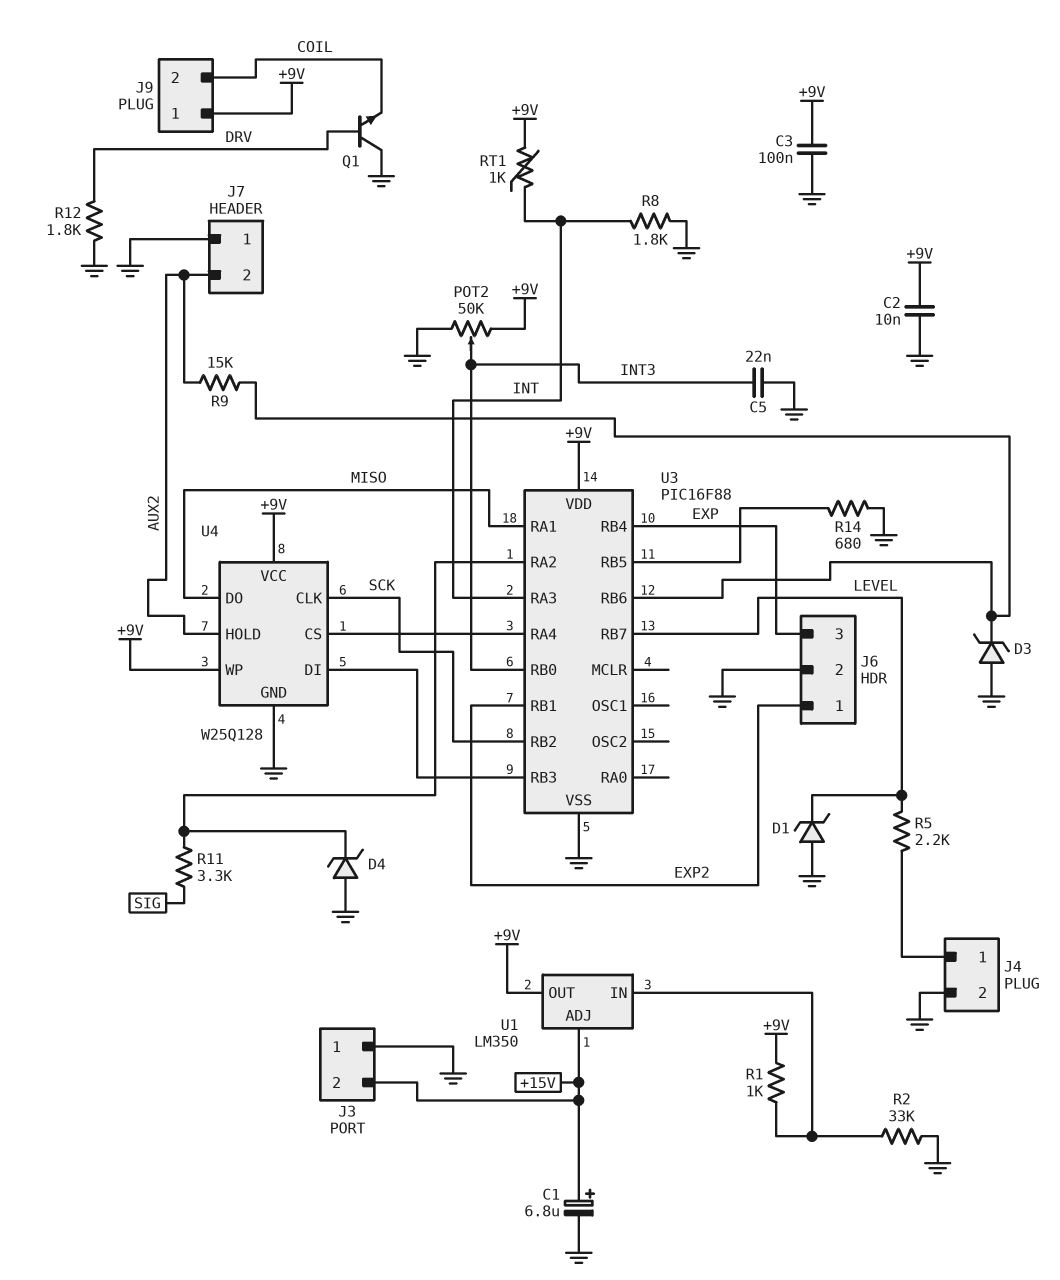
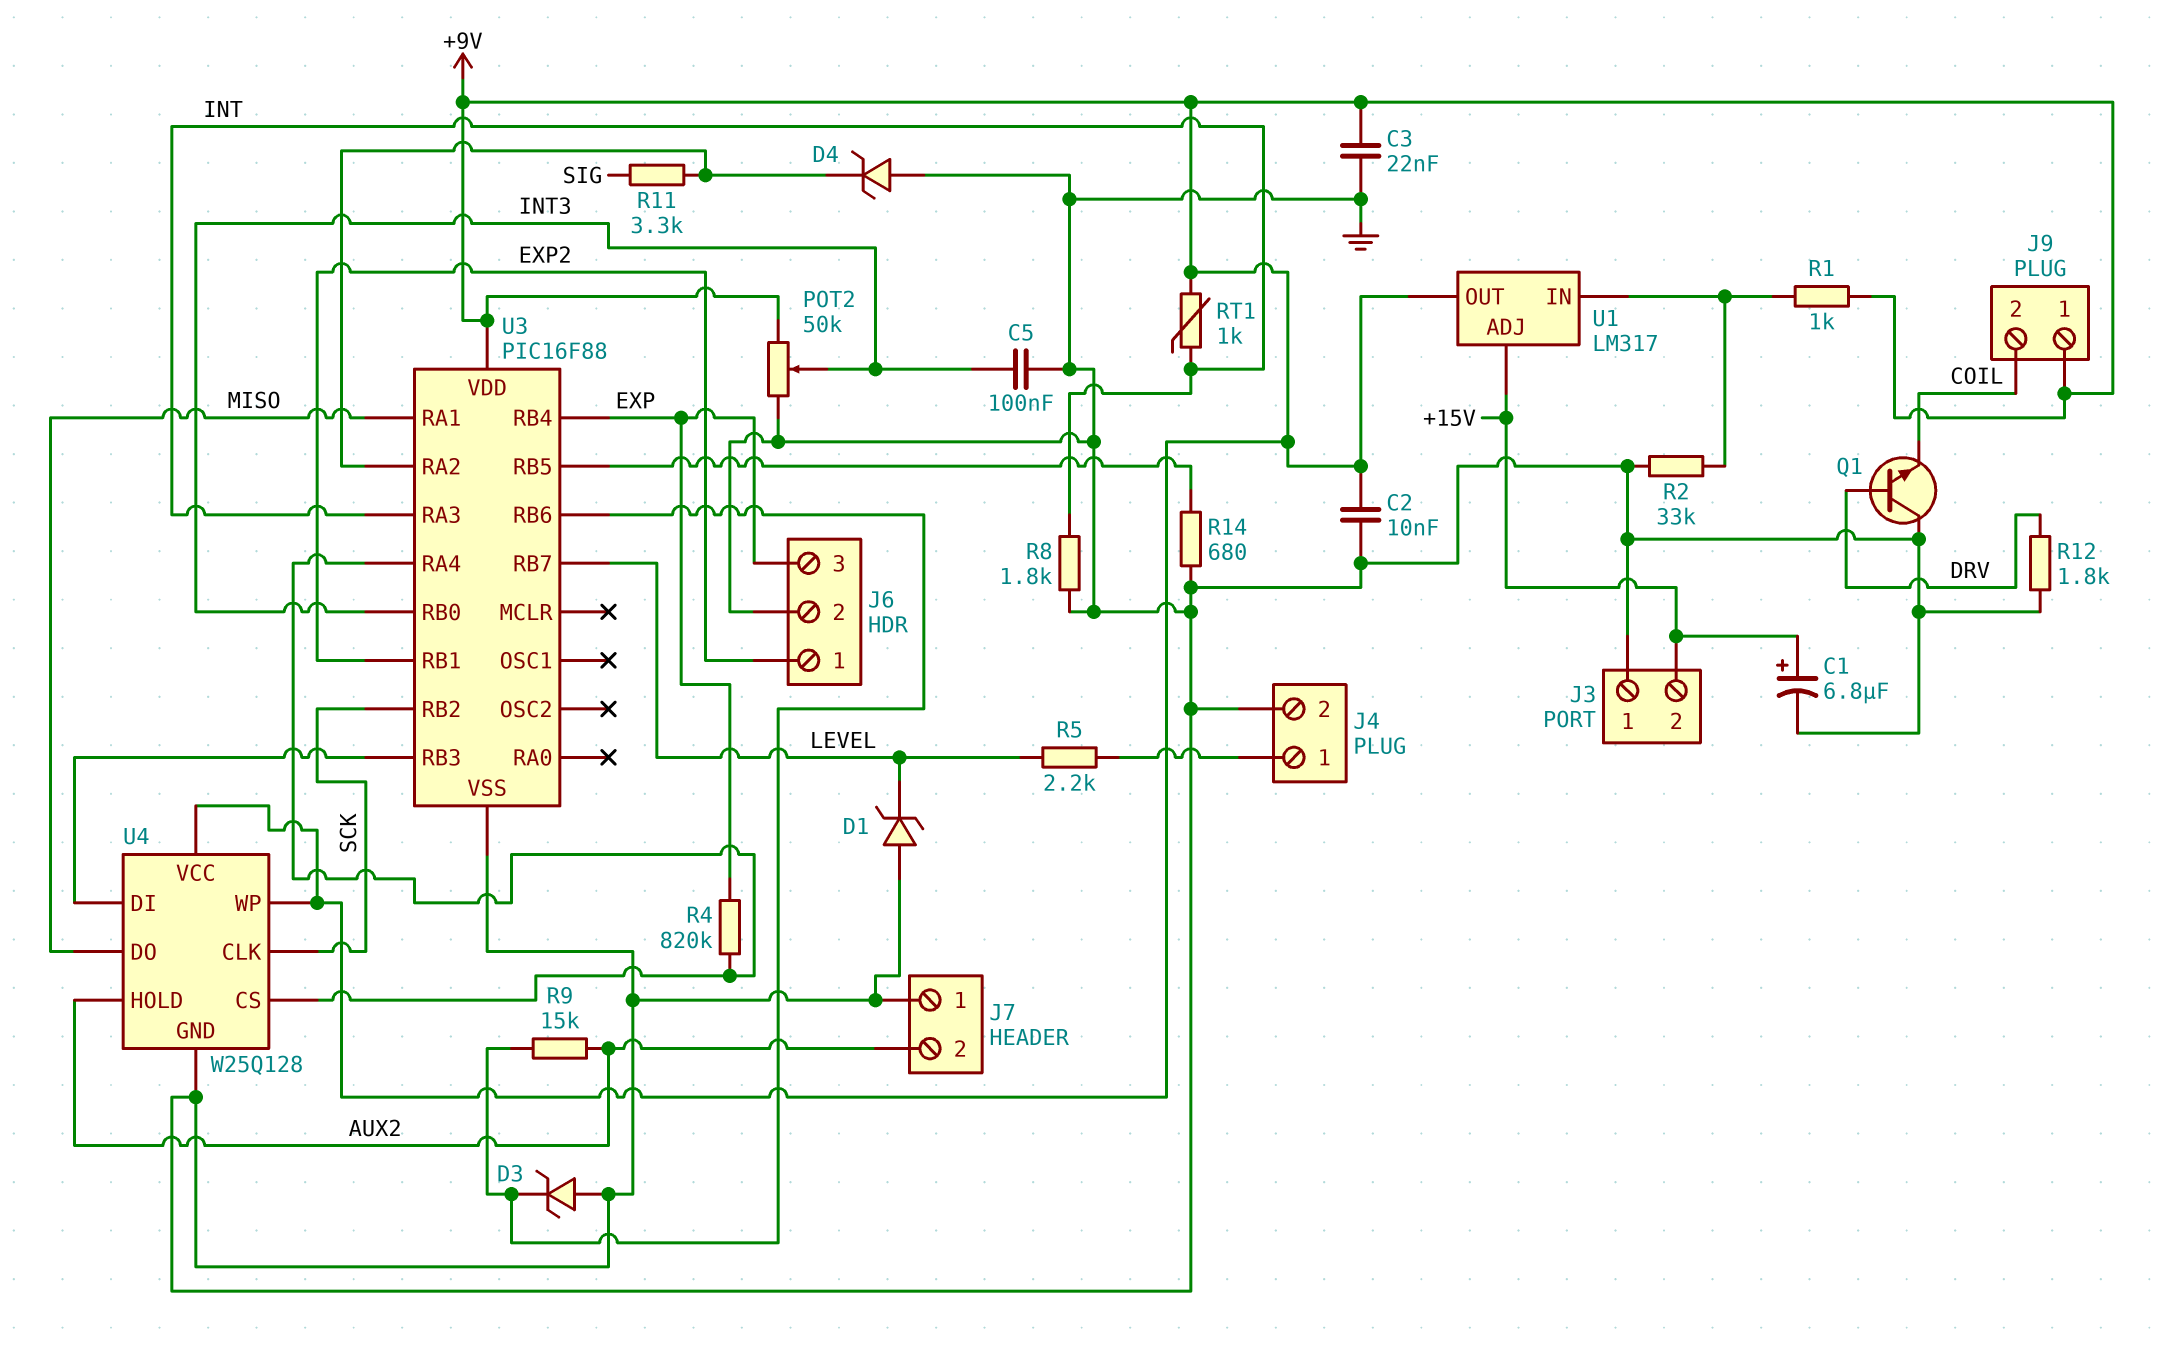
C3: 100nF (+9V, GND) -> 22nF (+9V, GND)
C5: 22nF (GND, INT3) -> 100nF (GND, INT3)
R4: none -> 820k (EXP, U3/RA4)
U1: LM350 -> LM317

